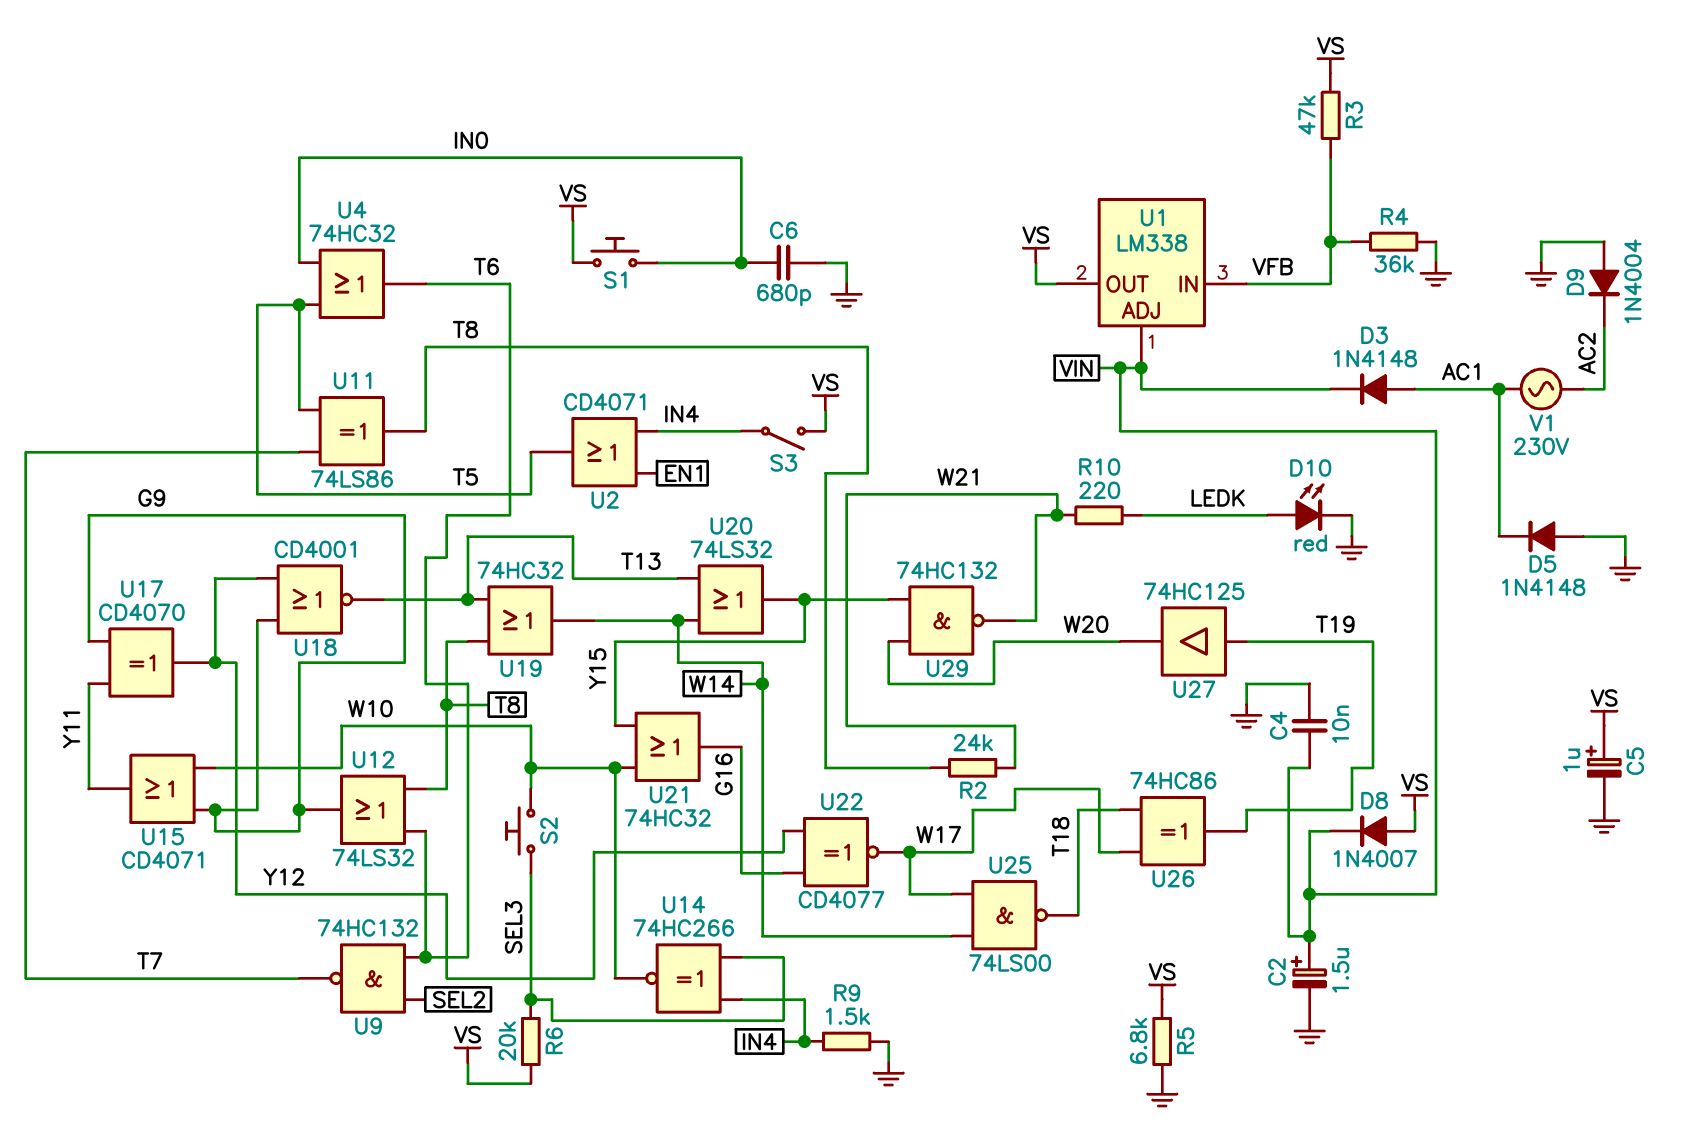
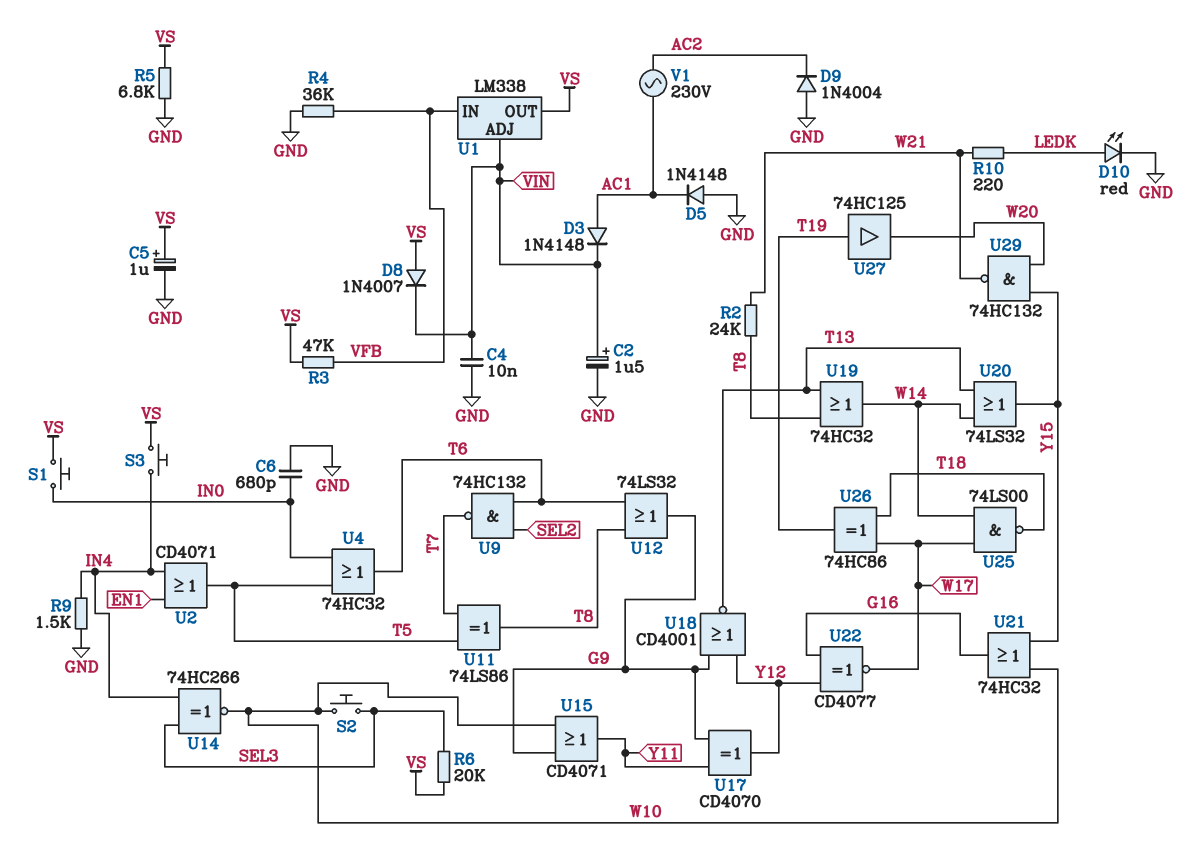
S3: switch (IN4, VS) -> button (IN4, VS)

